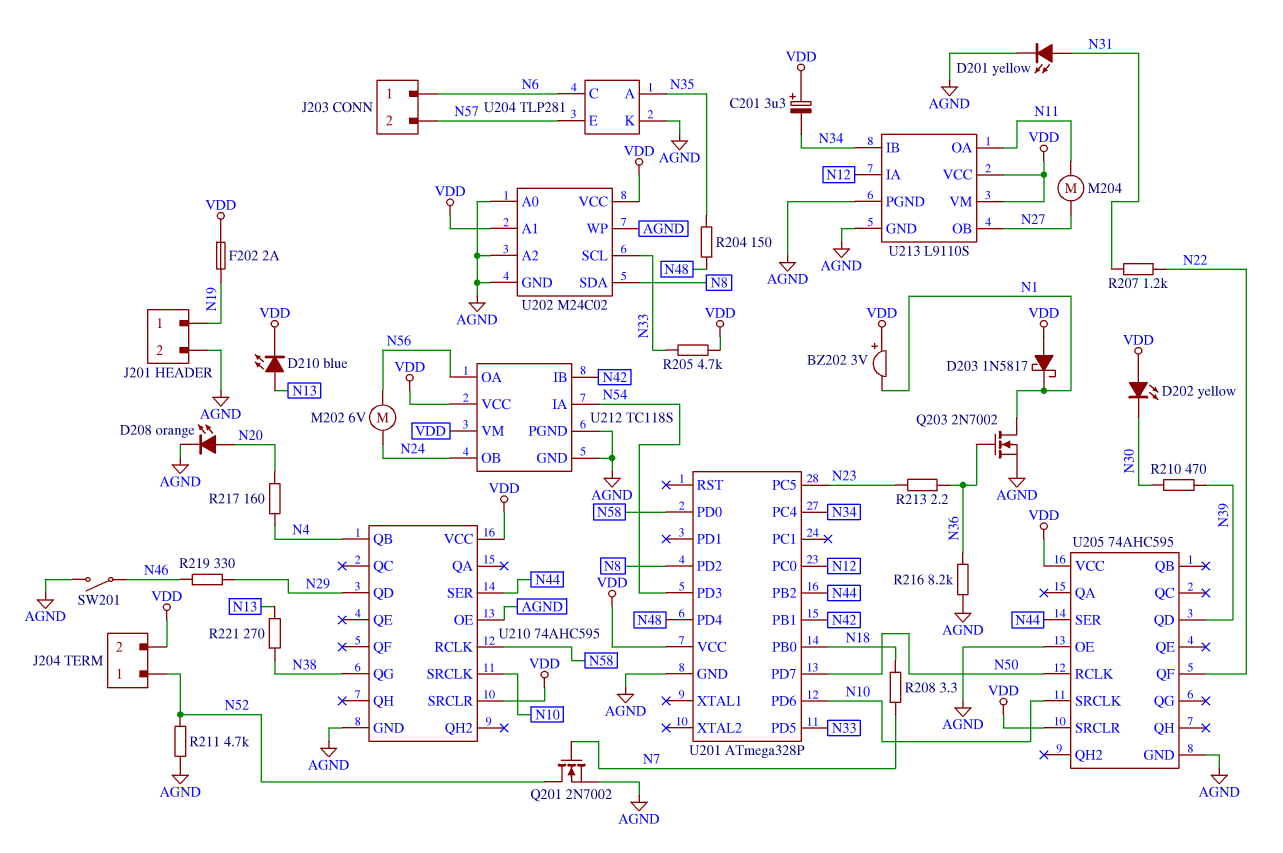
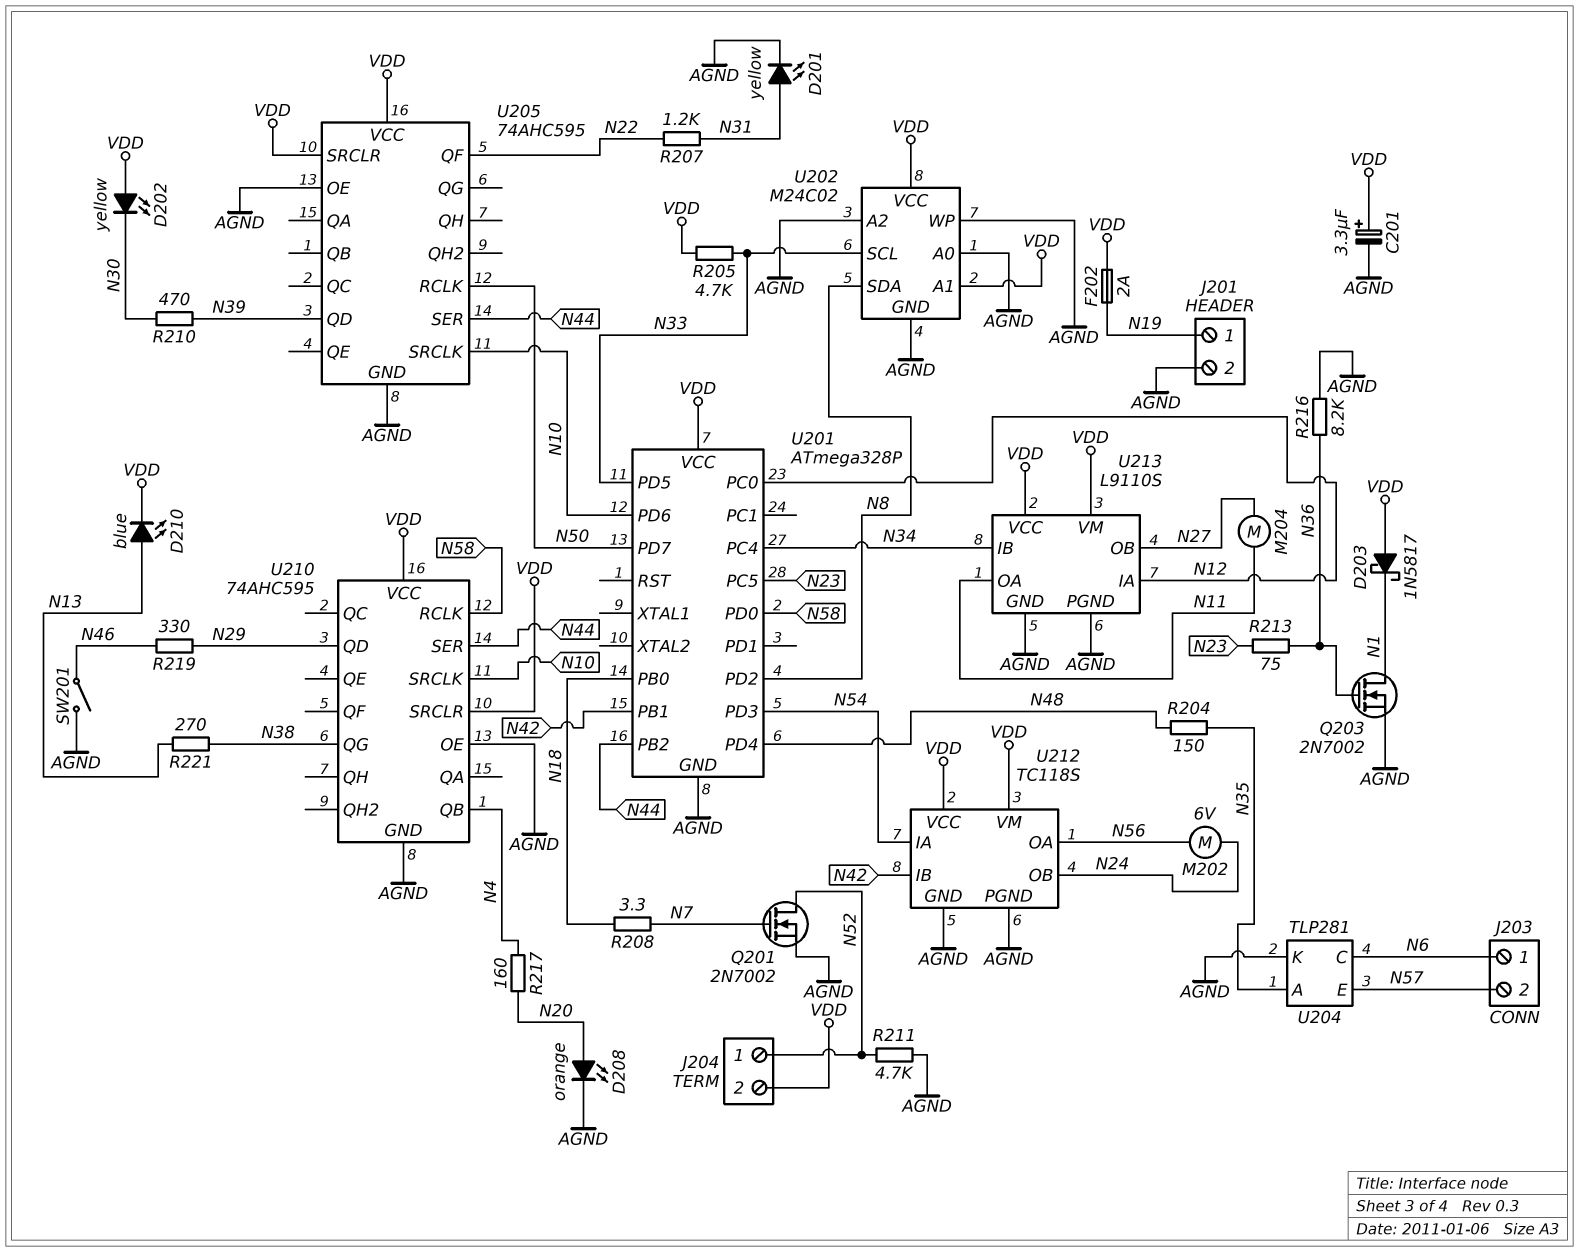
BZ202: buzzer 3V (plus VDD, minus N1) -> none
C201: 3.3uF (plus VDD, minus N34) -> 3.3uF (plus VDD, minus AGND)
R213: 2.2 (N23, N36) -> 75 (N23, N36)

